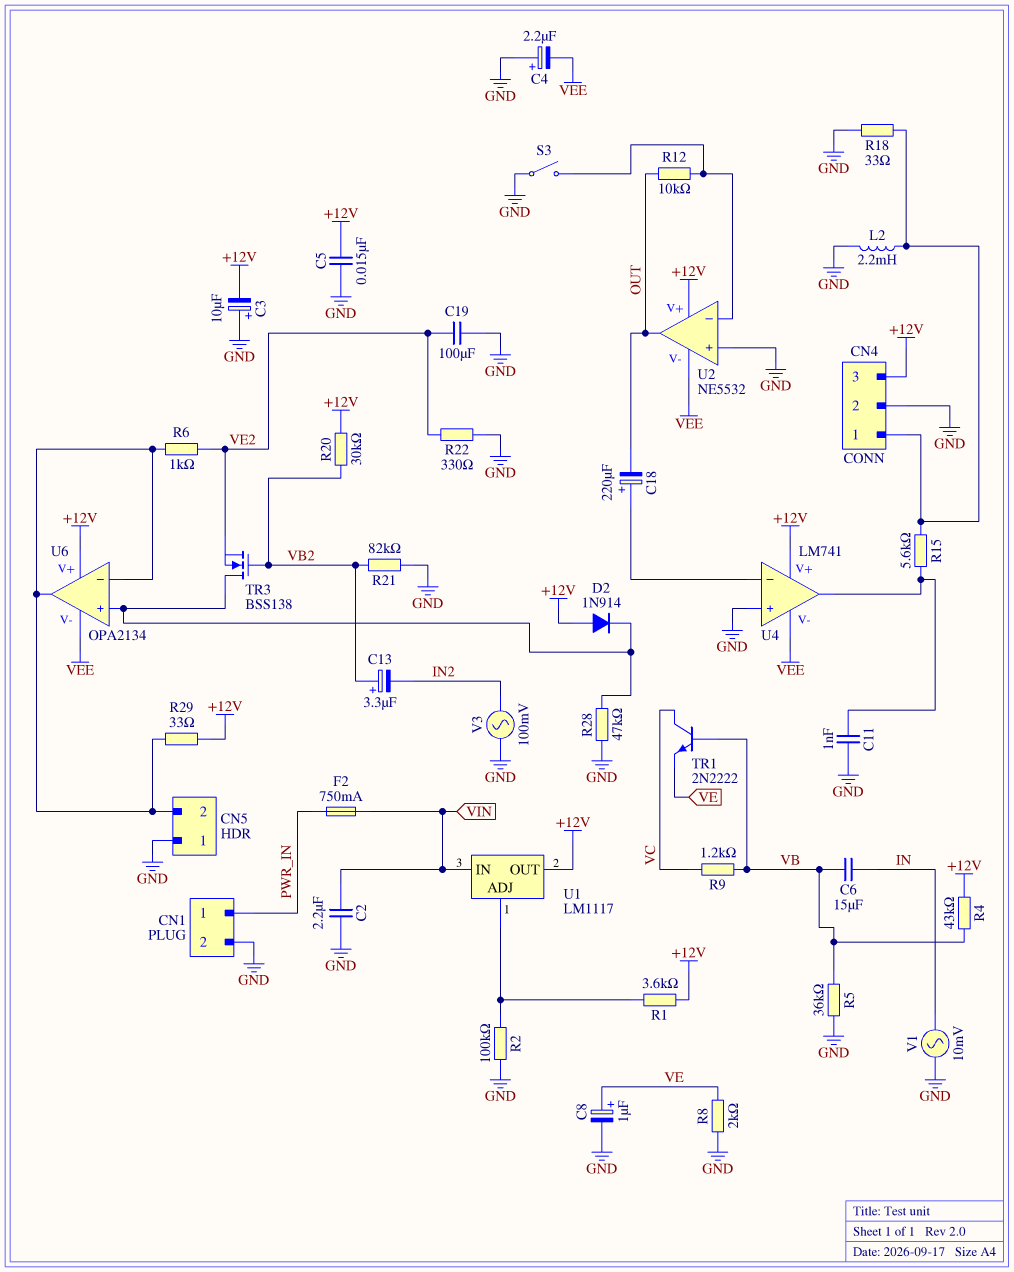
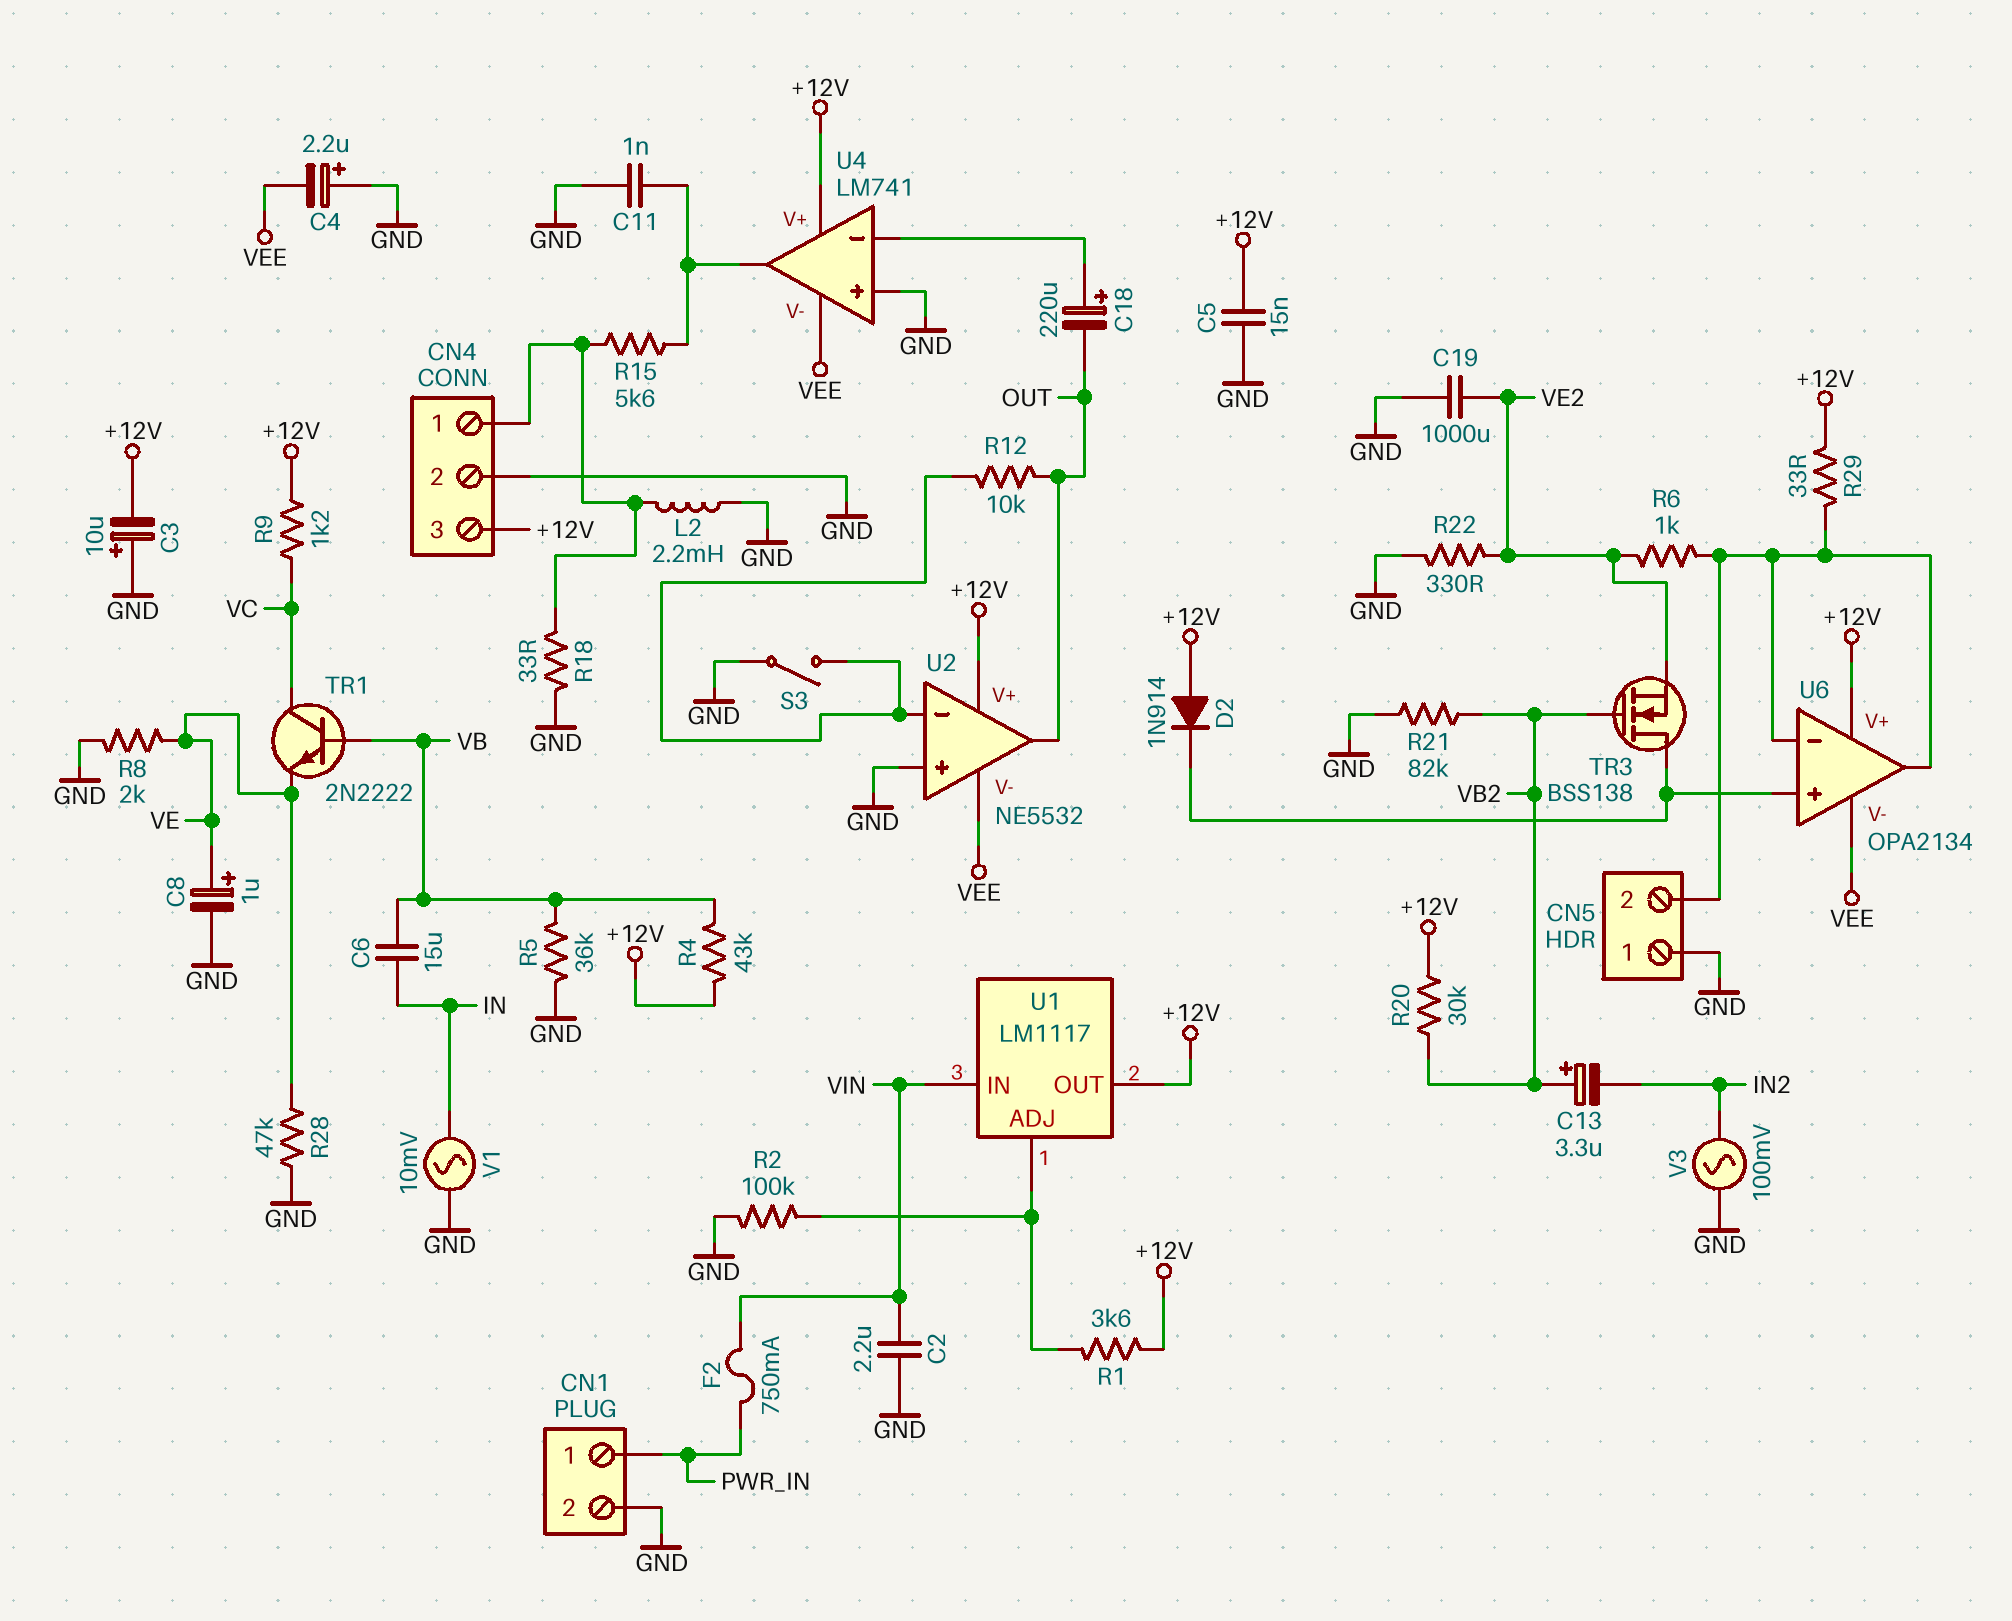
C19: 100uF (GND, VE2) -> 1000uF (GND, VE2)
R9: 1.2k (VB, VC) -> 1.2k (+12V, VC)
R28: 47k (GND, U6/in+) -> 47k (GND, VE)

